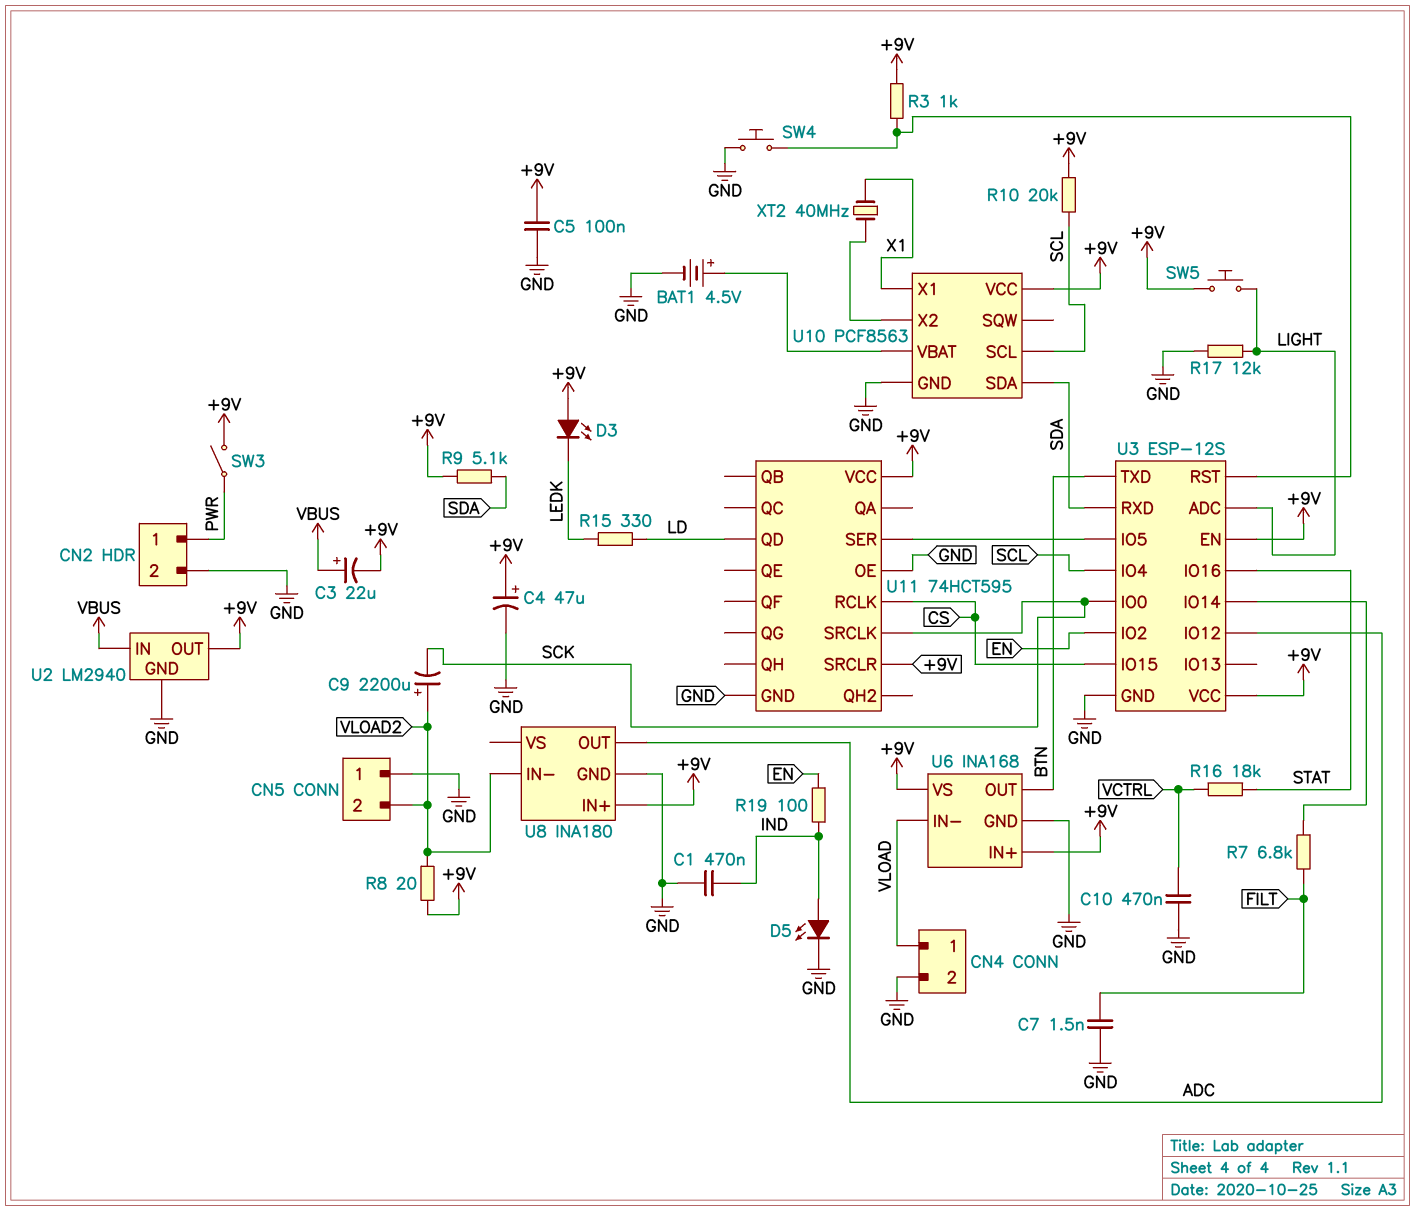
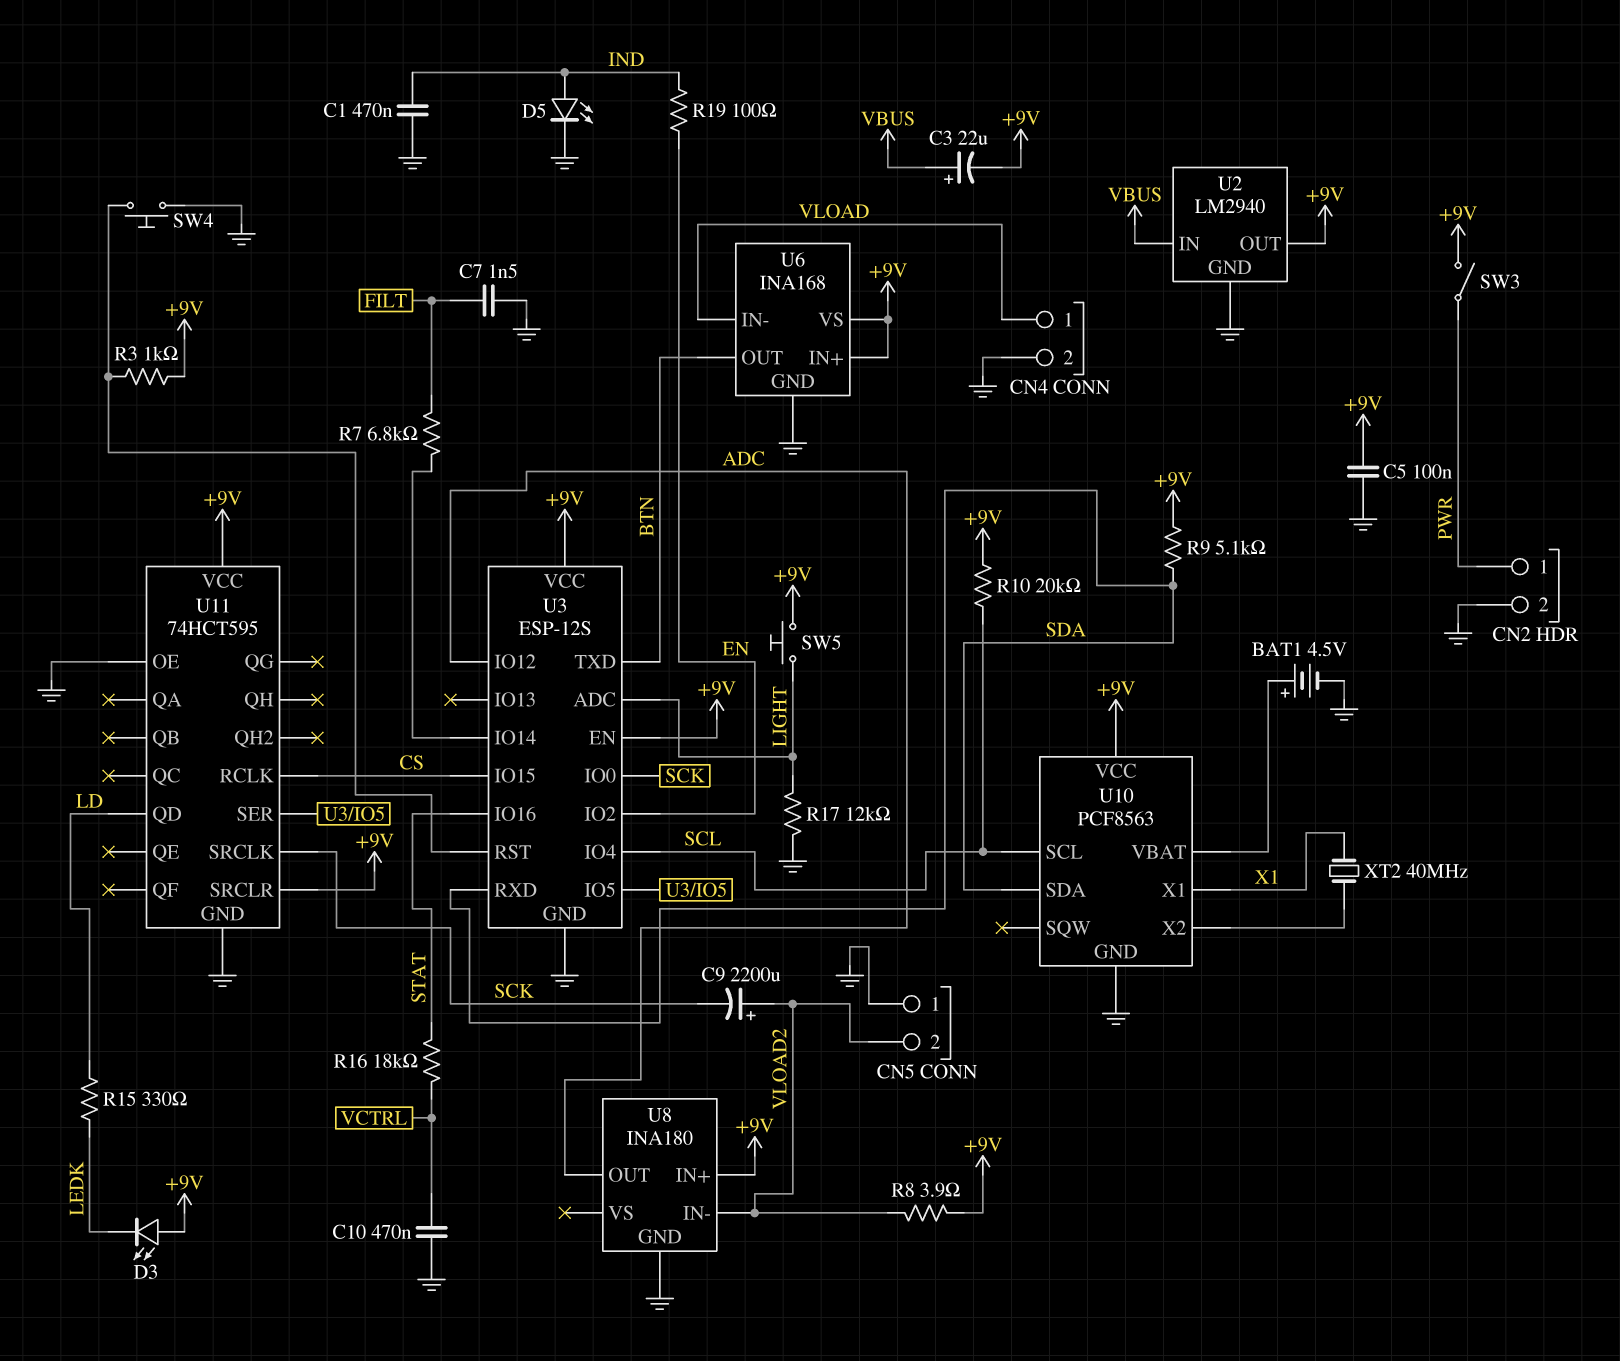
C4: 47uF (plus +9V, minus GND) -> none
R8: 20 (+9V, VLOAD2) -> 3.9 (+9V, VLOAD2)

